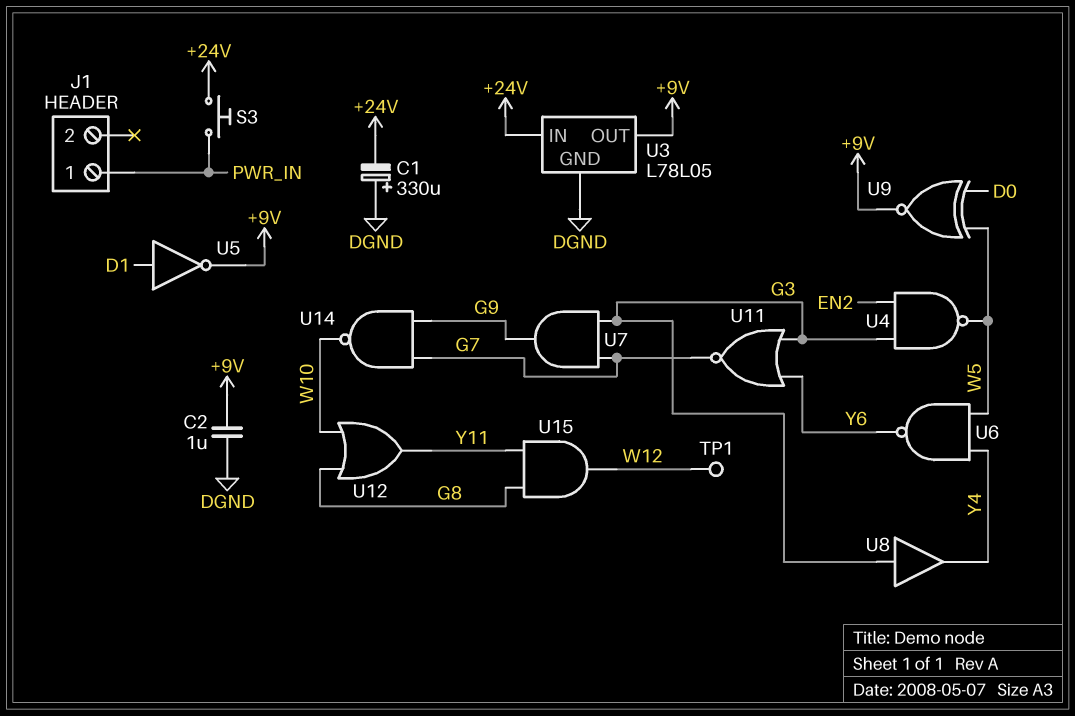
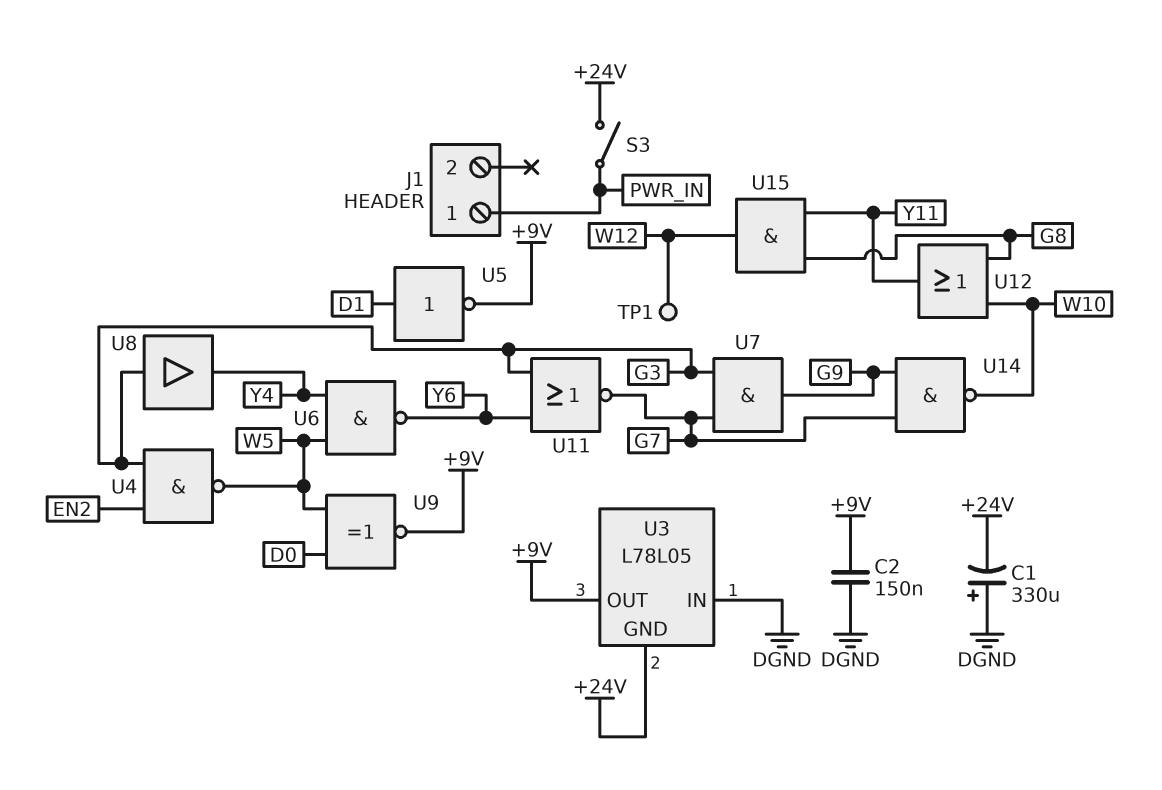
C2: 1uF (+9V, DGND) -> 150nF (+9V, DGND)
S3: button (+24V, PWR_IN) -> switch (+24V, PWR_IN)
U3 pin GND: DGND -> +24V
U3 pin IN: +24V -> DGND

